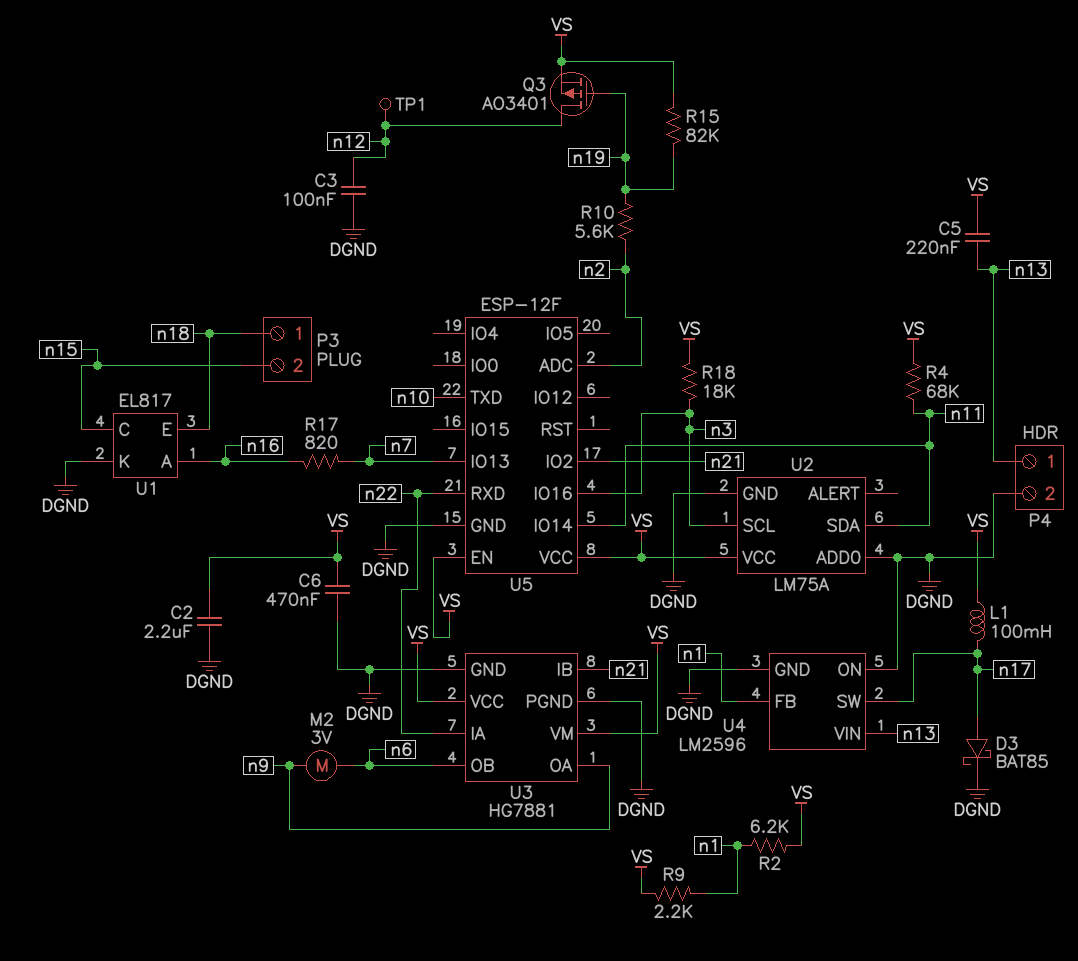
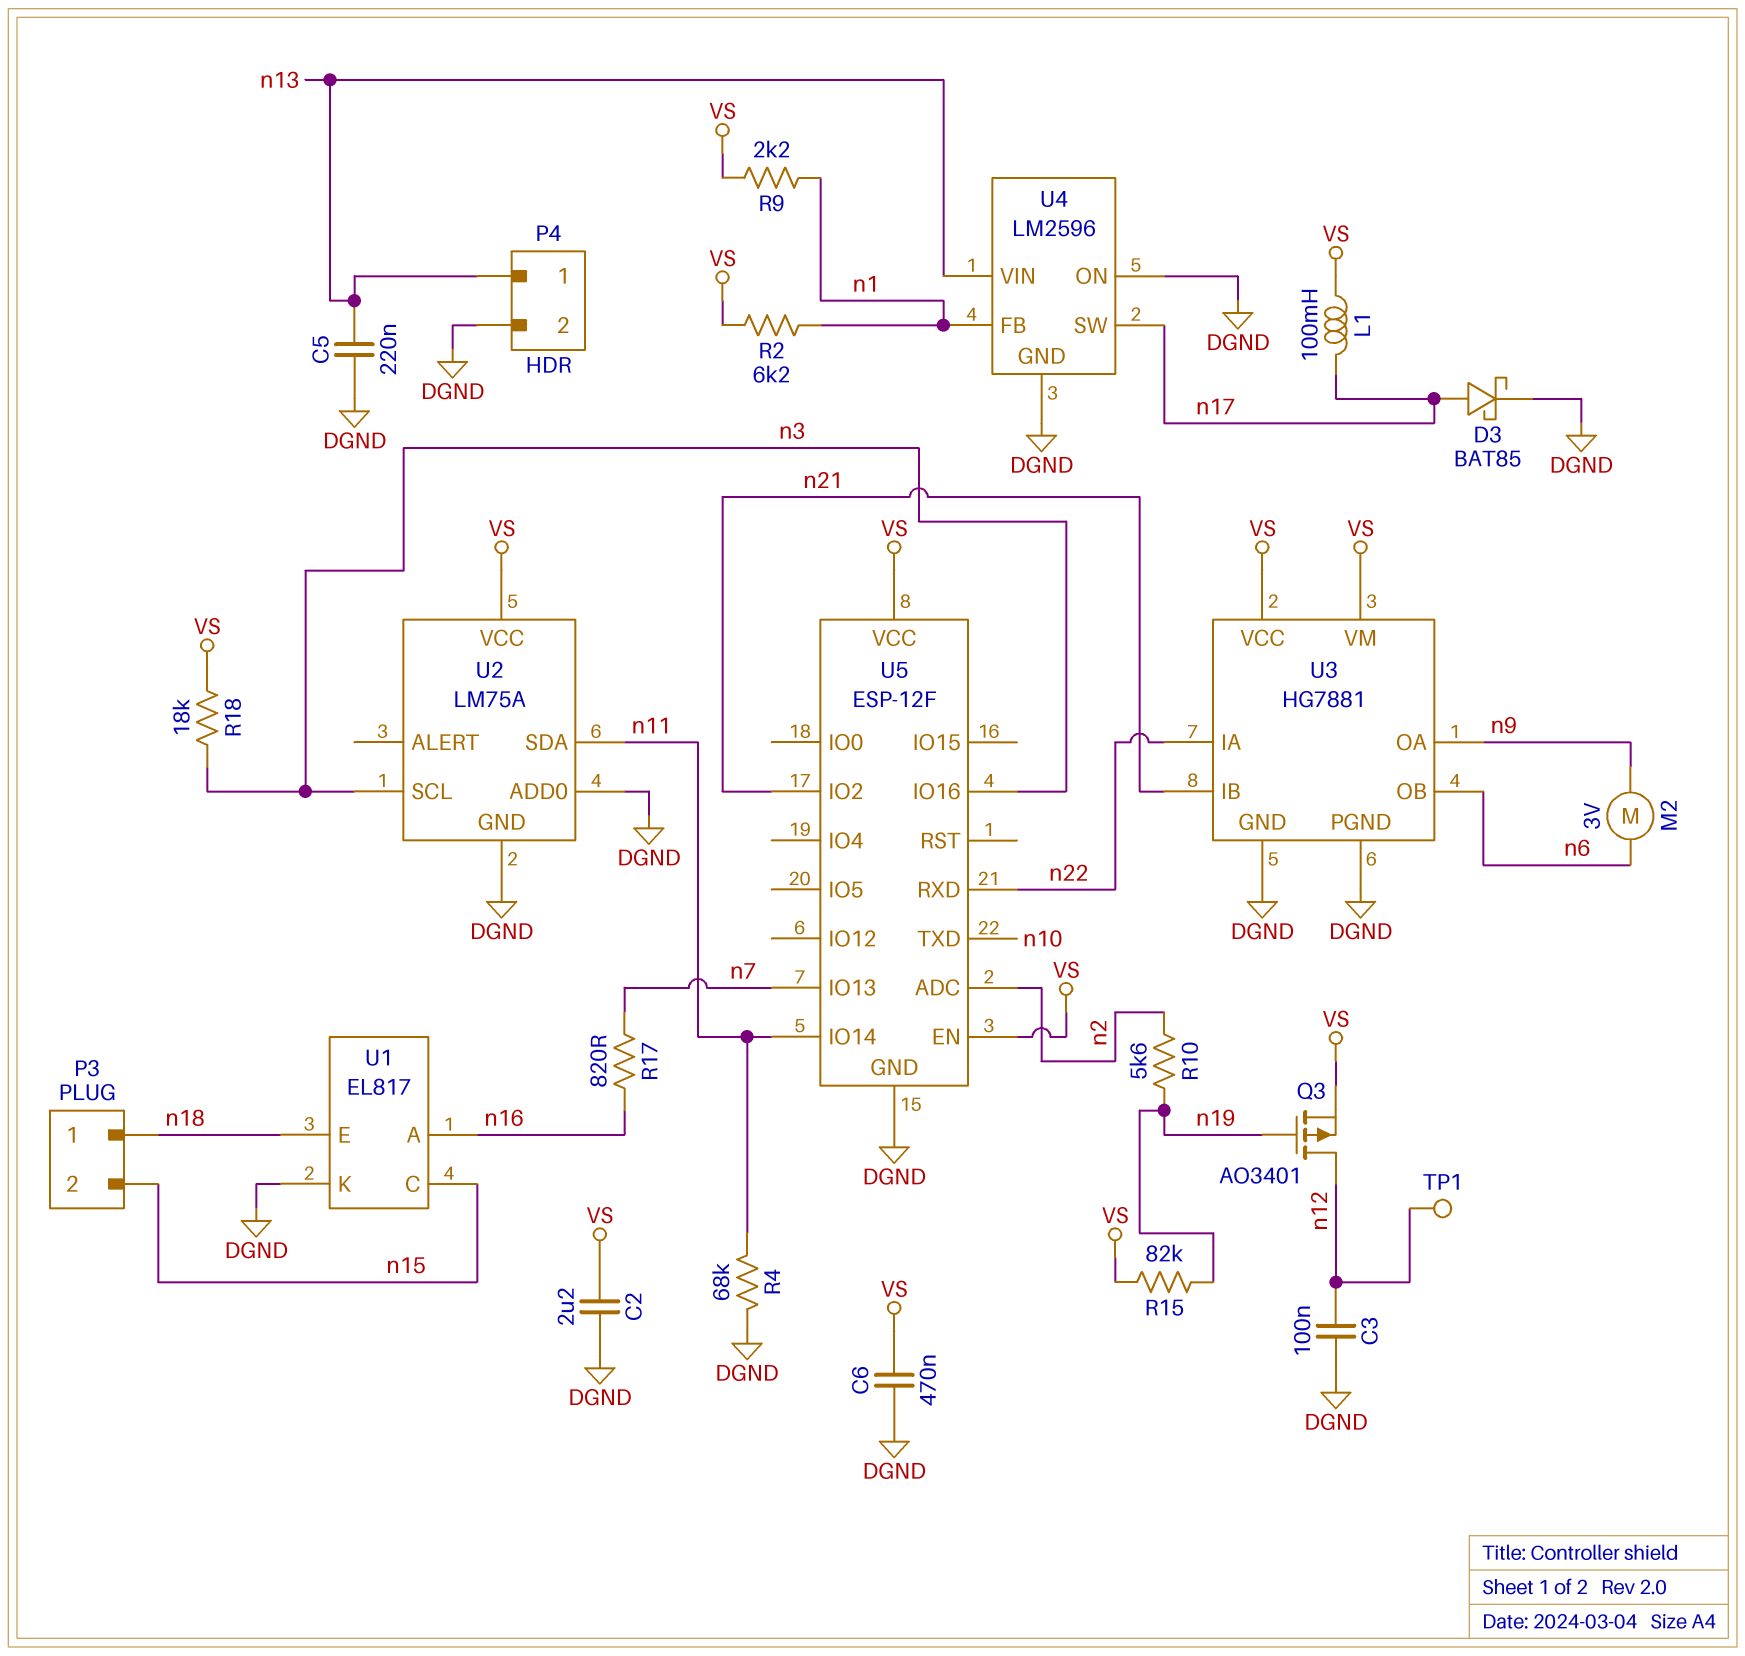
C5: 220nF (VS, n13) -> 220nF (DGND, n13)
R4: 68k (VS, n11) -> 68k (DGND, n11)

